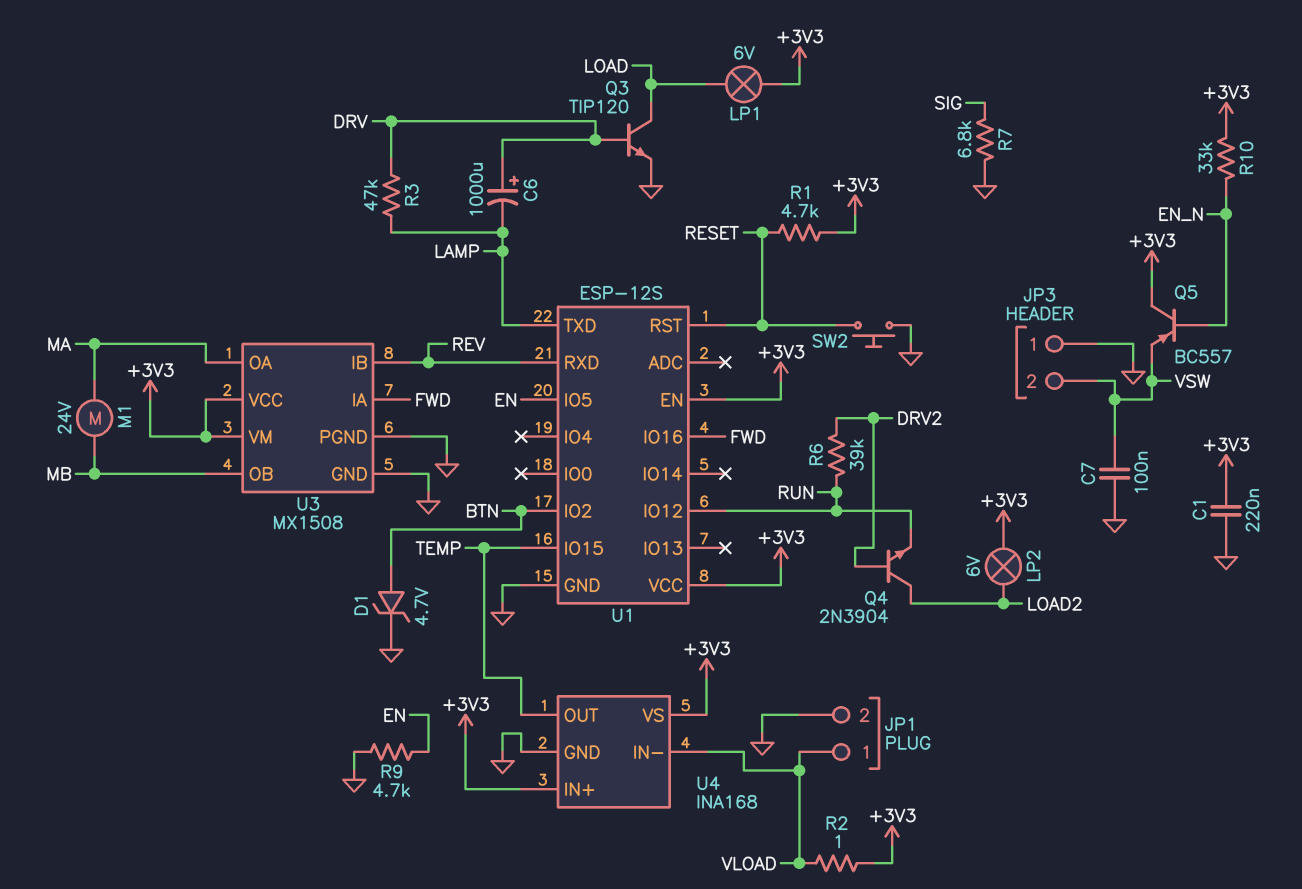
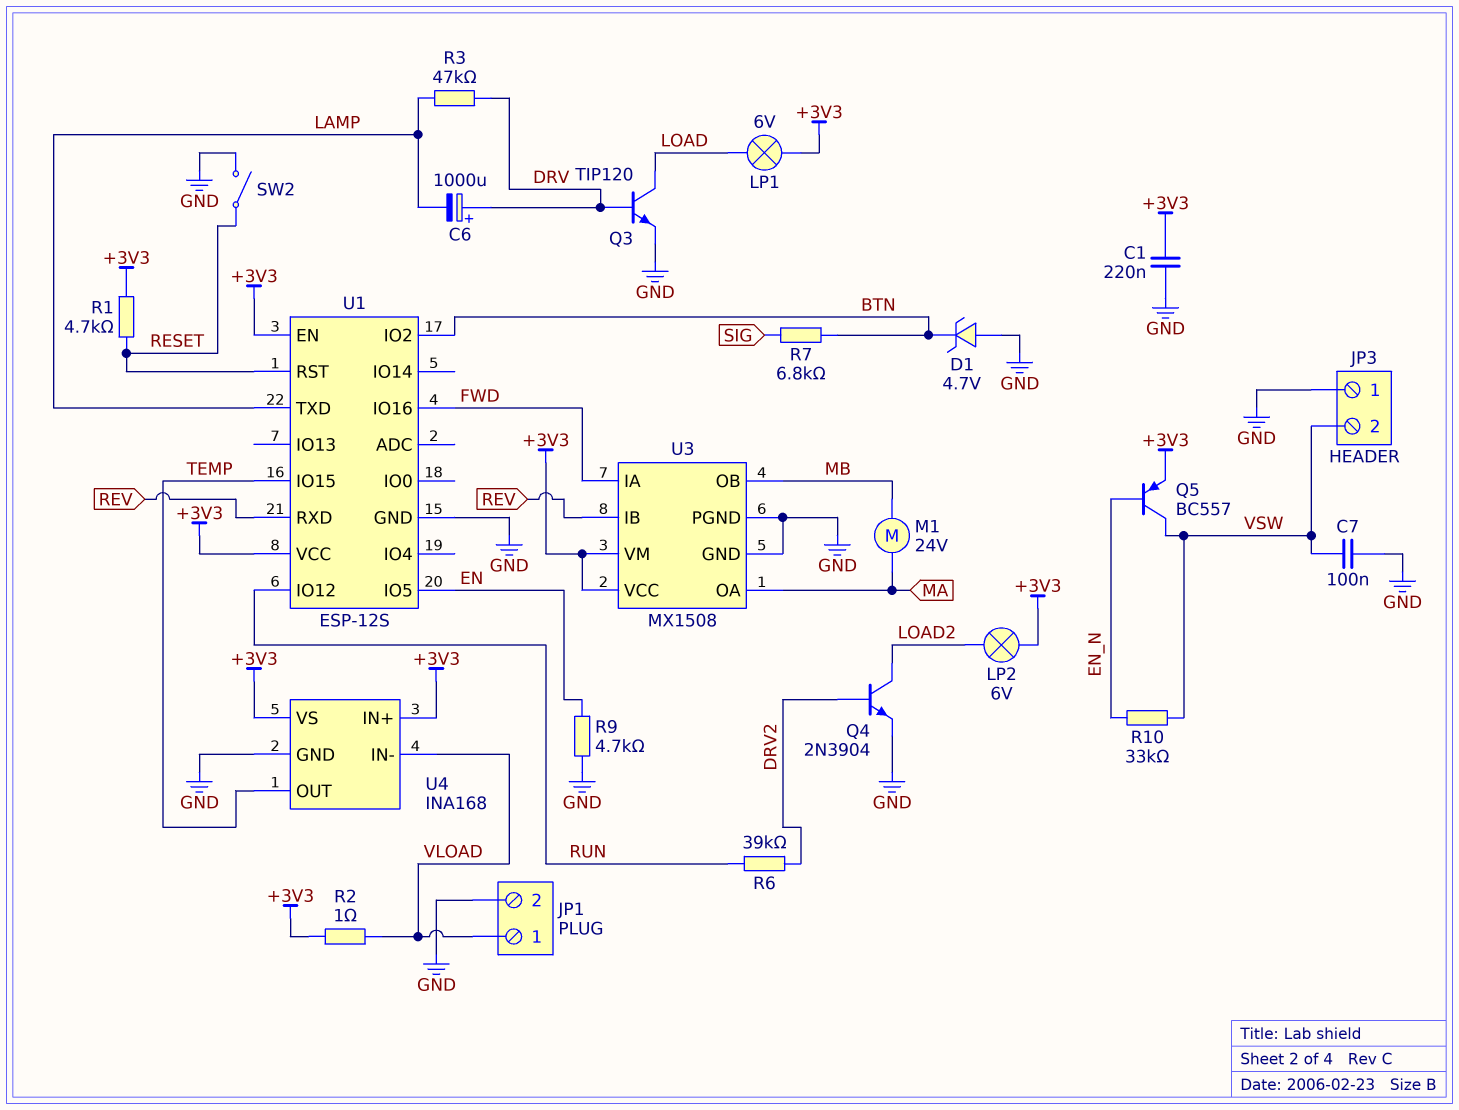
D1: zener 4.7V (A BTN, K GND) -> zener 4.7V (A GND, K BTN)
Q4: NPN 2N3904 (B DRV2, C LOAD2, E RUN) -> NPN 2N3904 (B DRV2, C LOAD2, E GND)
Q5: PNP BC557 (B EN_N, C +3V3, E VSW) -> PNP BC557 (B EN_N, C VSW, E +3V3)
R7: 6.8k (GND, SIG) -> 6.8k (BTN, SIG)
R10: 33k (+3V3, EN_N) -> 33k (EN_N, VSW)
SW2: button (GND, RESET) -> switch (GND, RESET)

